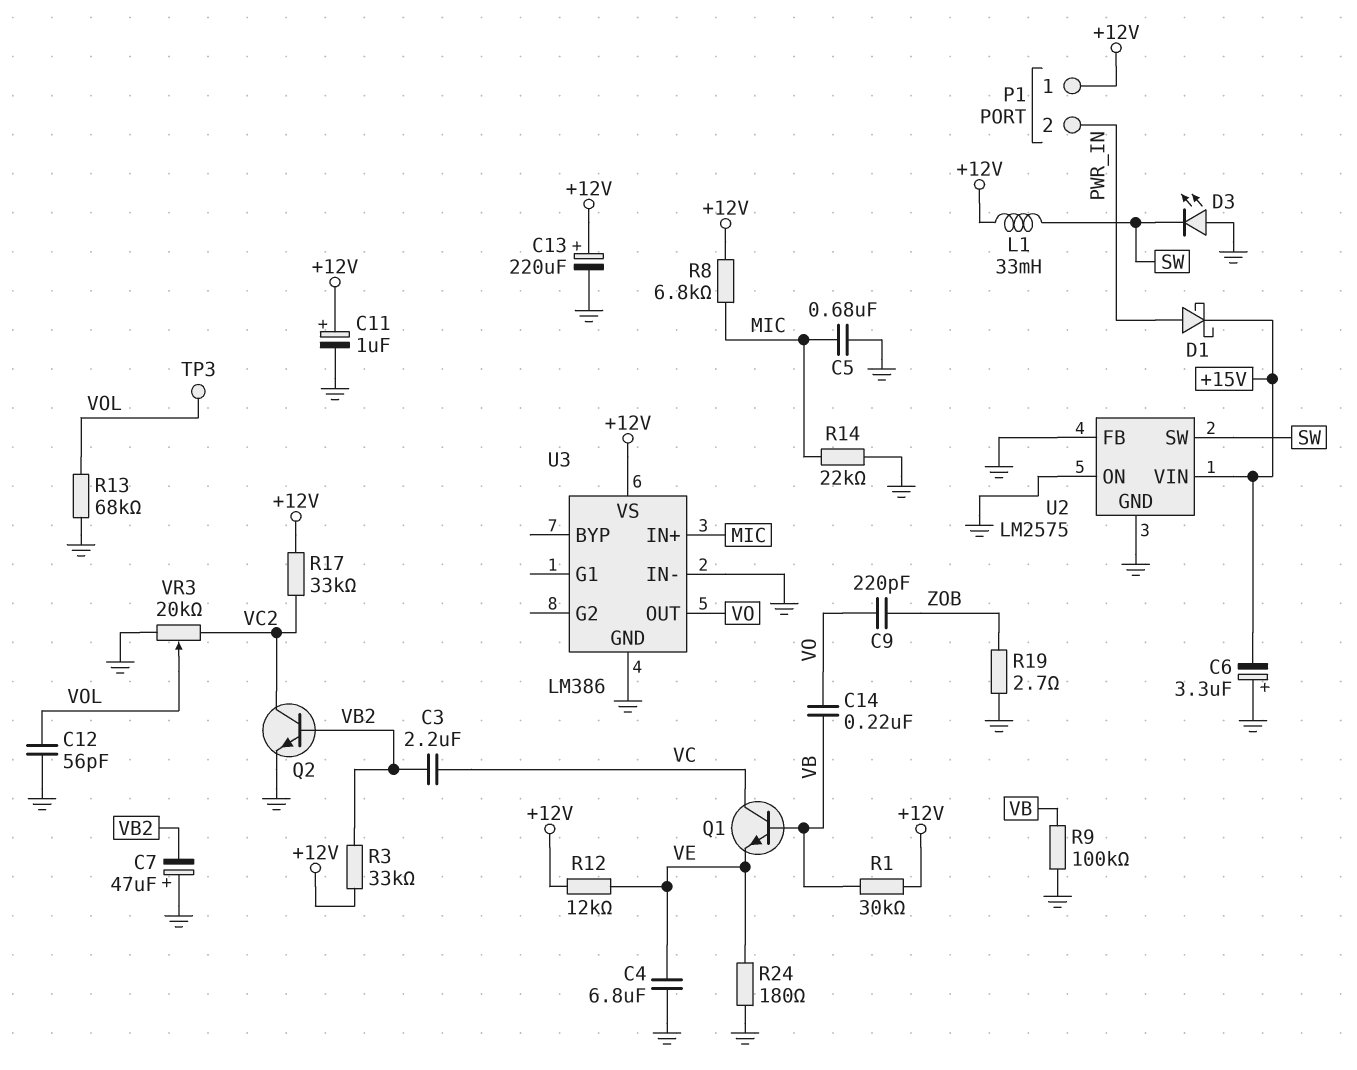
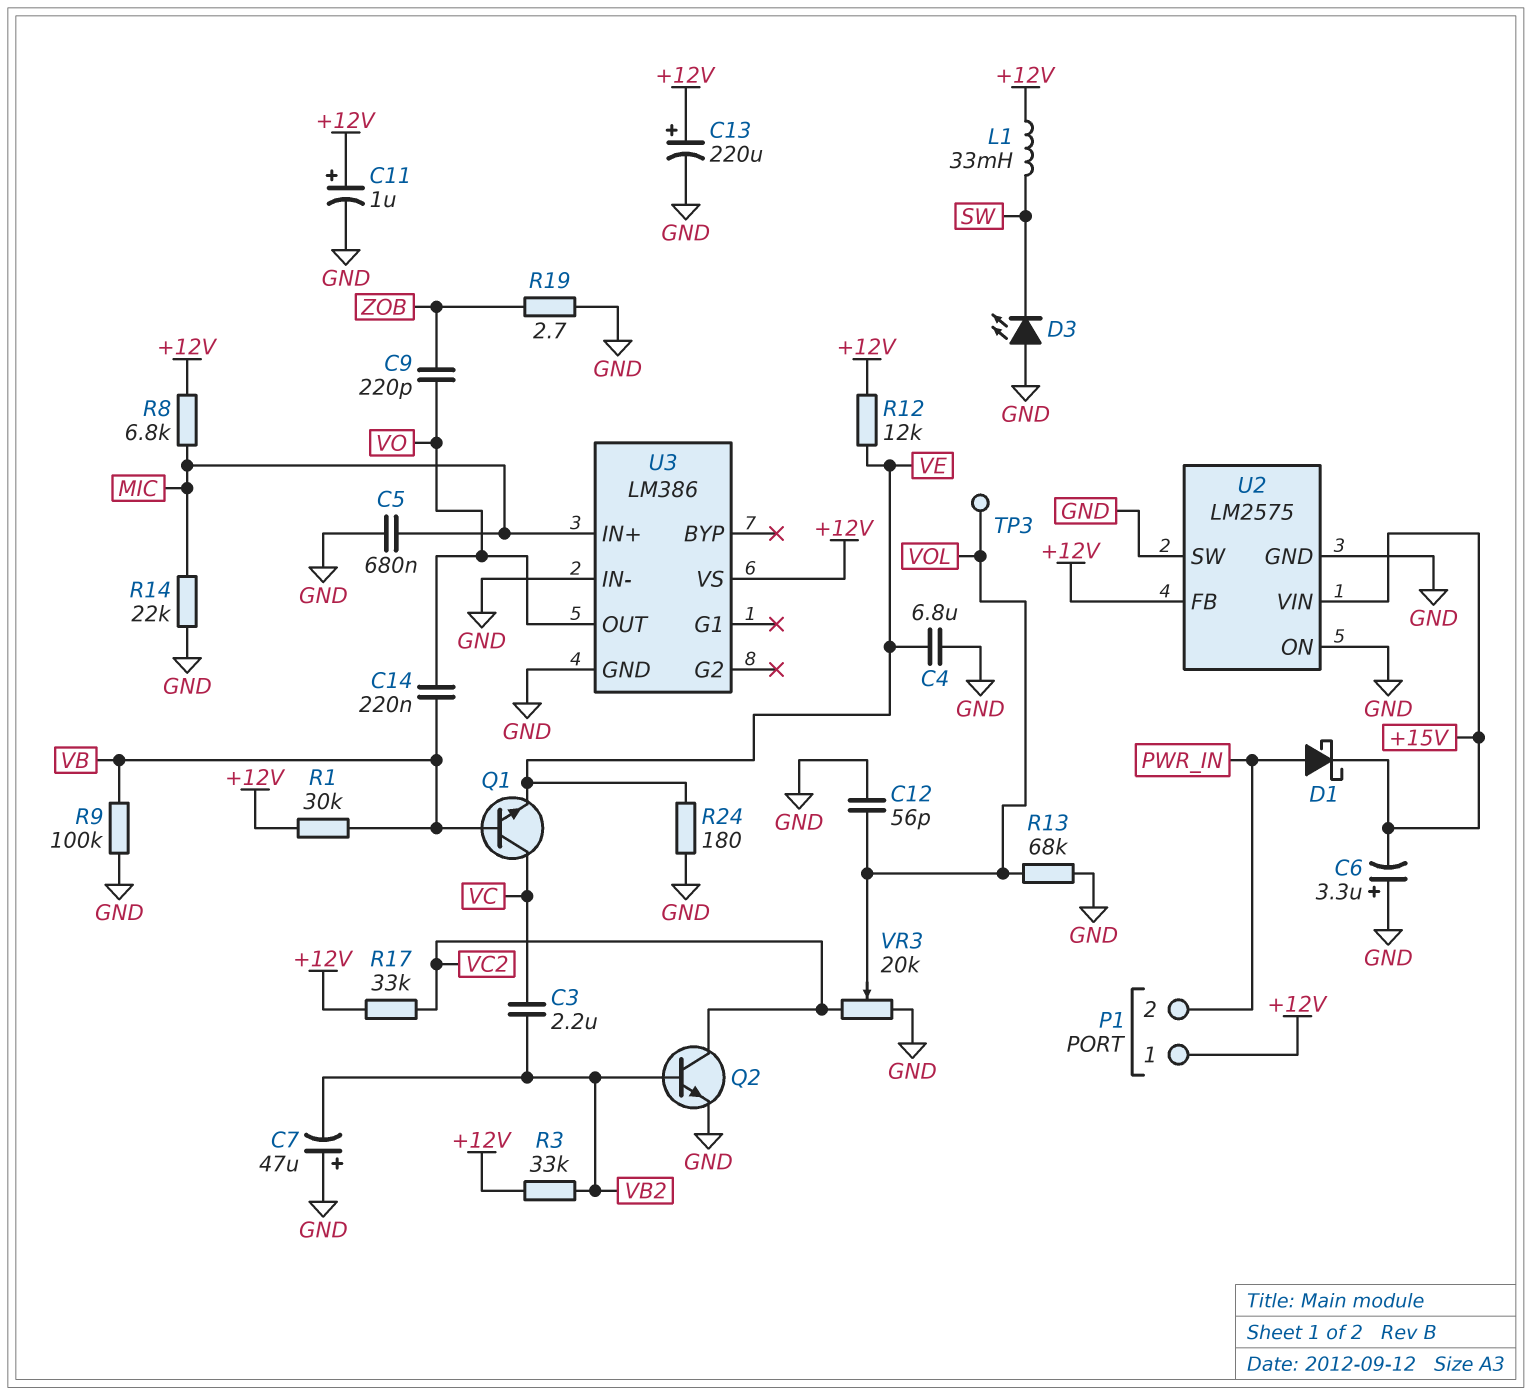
U2 pin FB: GND -> +12V
U2 pin SW: SW -> GND

